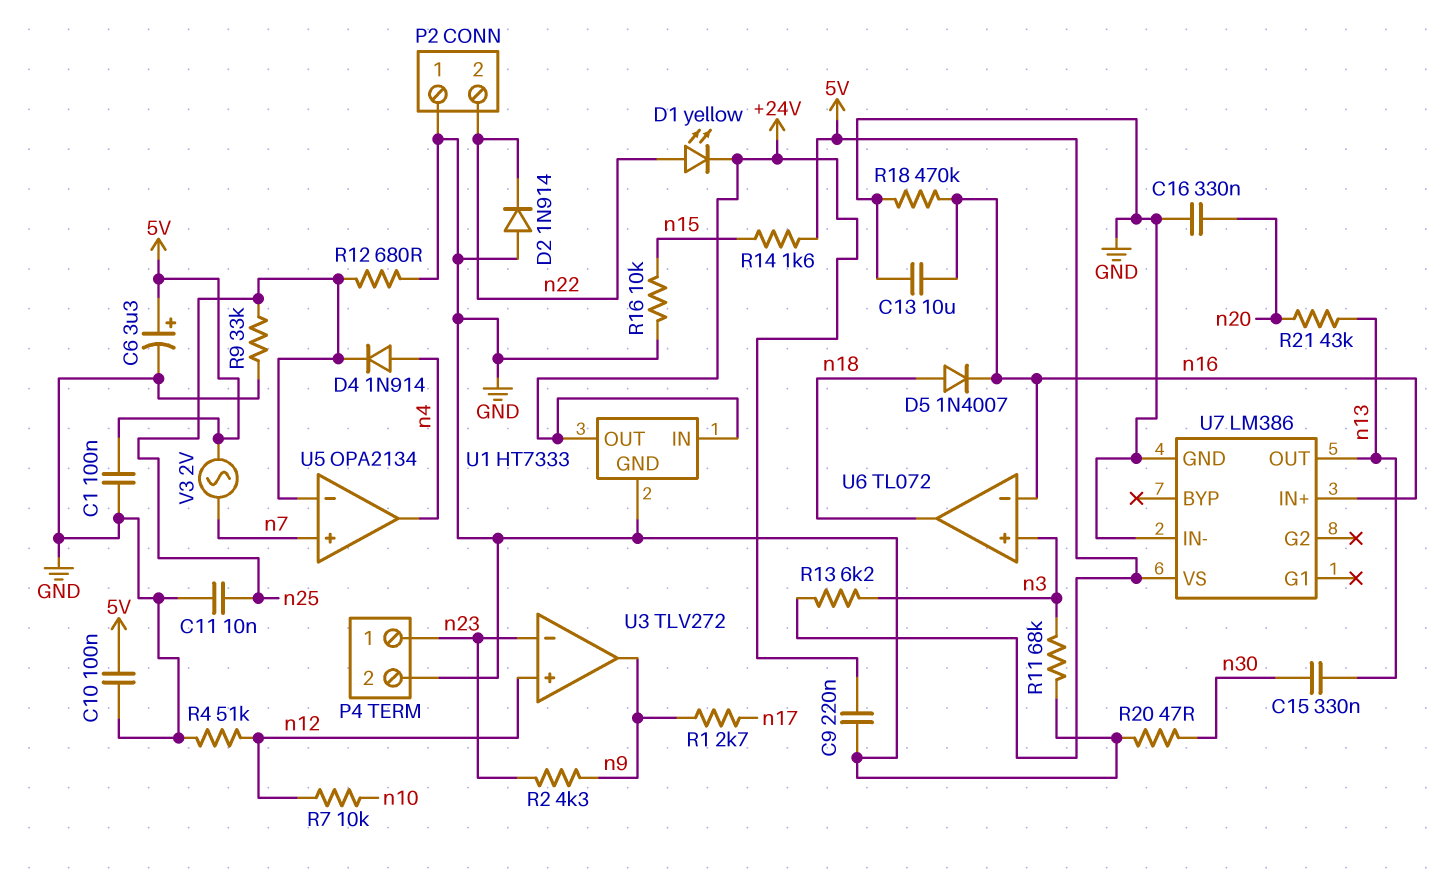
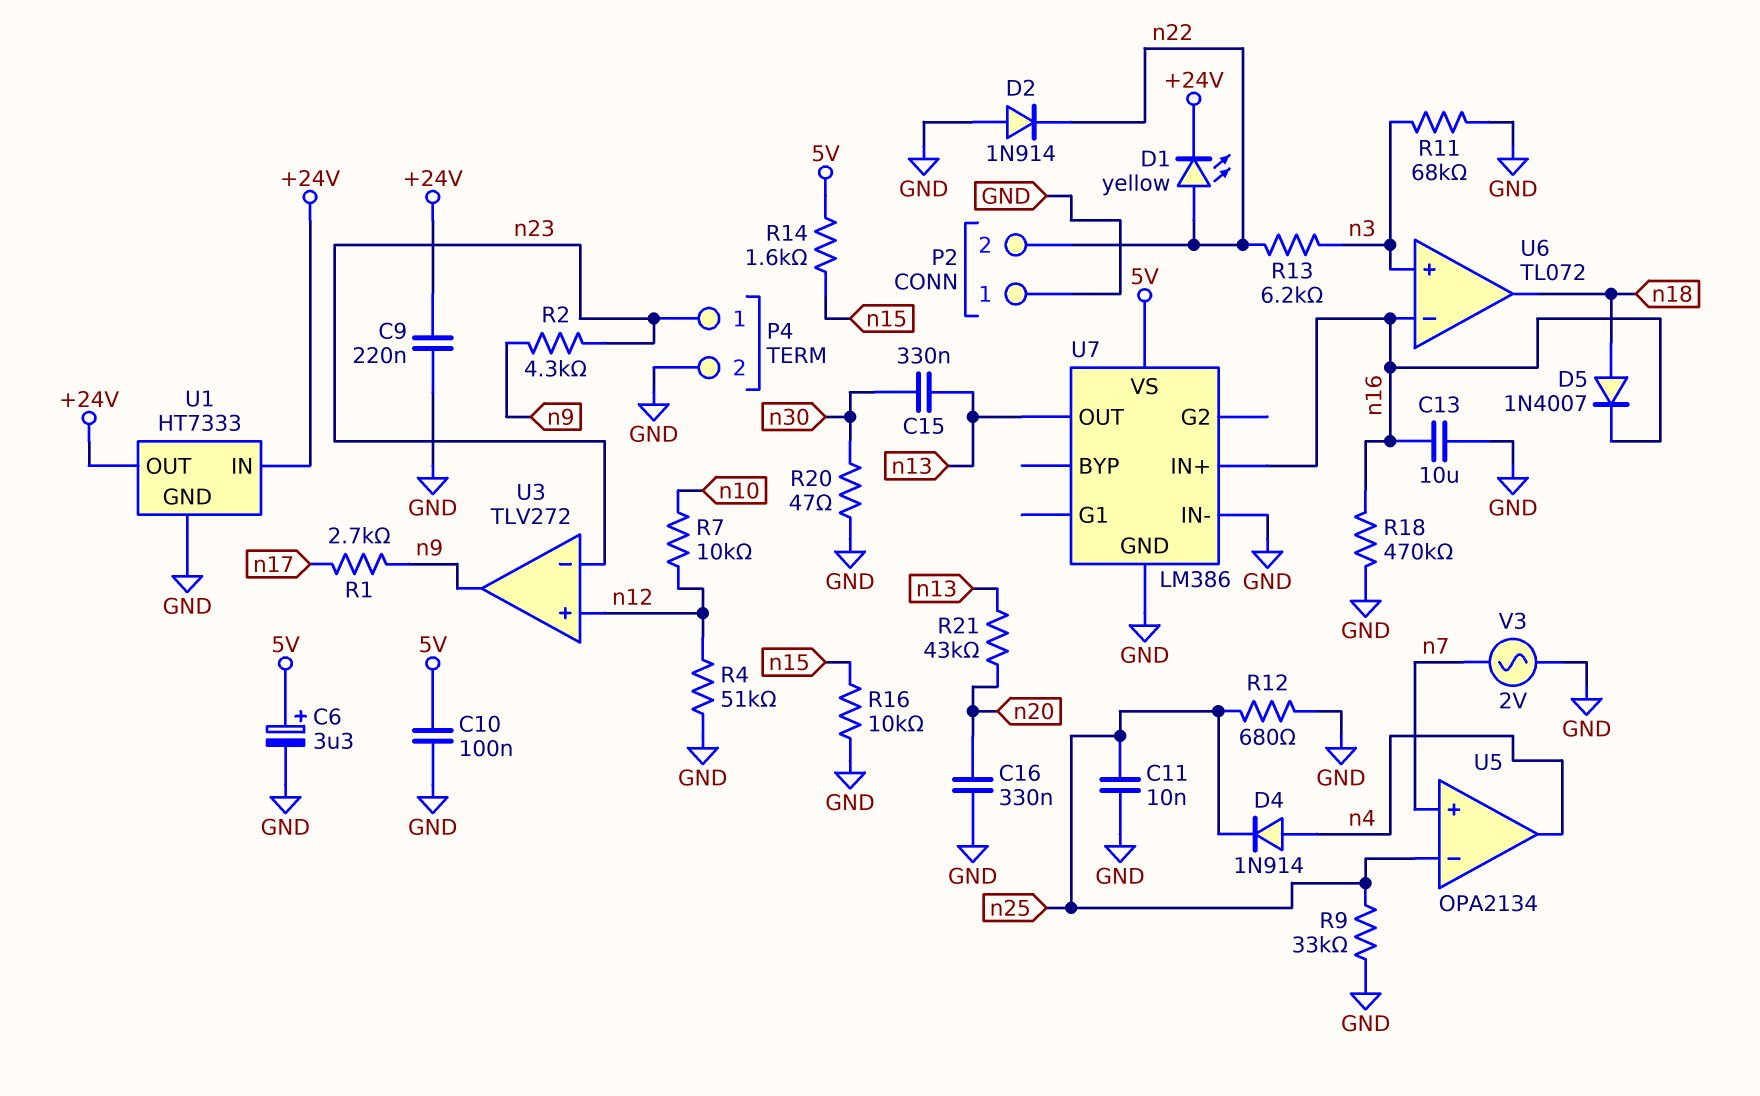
C1: 100nF (5V, GND) -> none
R13: 6.2k (5V, n3) -> 6.2k (n3, n22)
V3: AC 2V (5V, n7) -> AC 2V (GND, n7)

